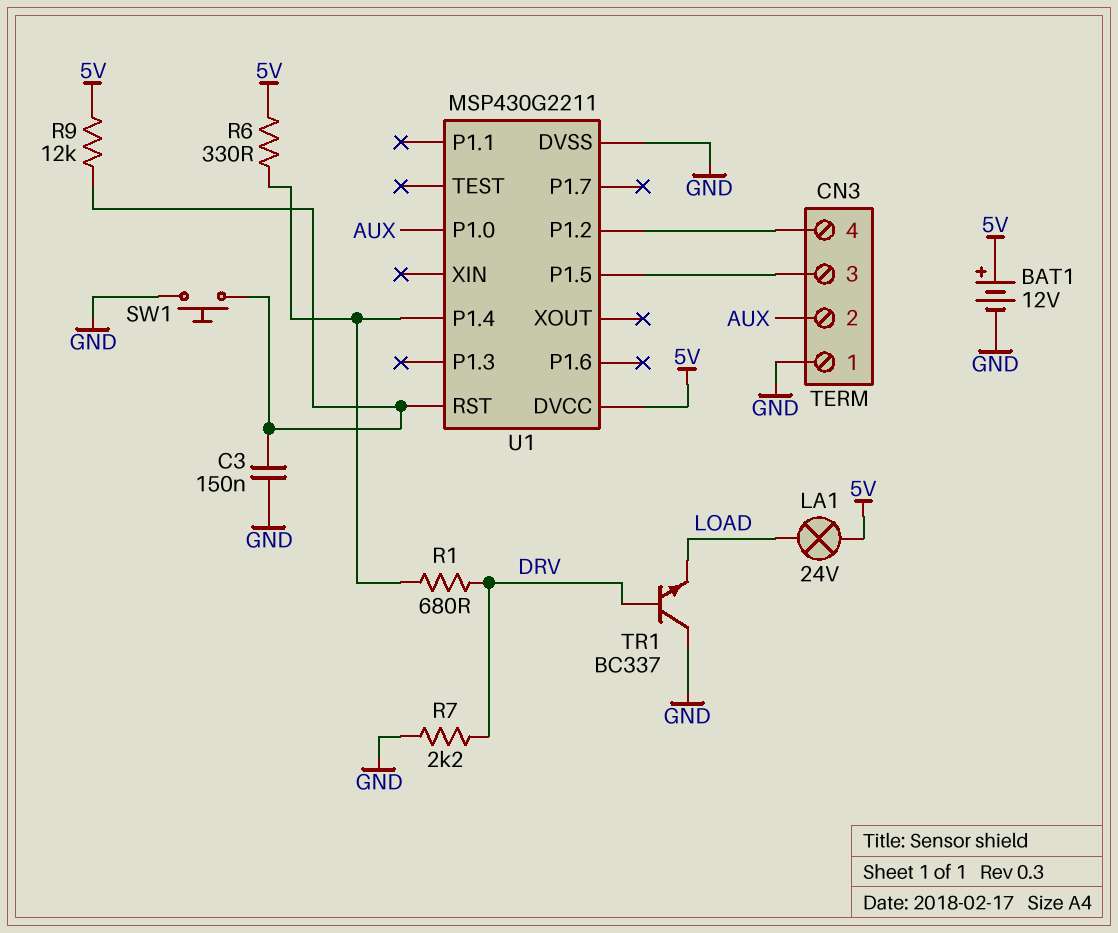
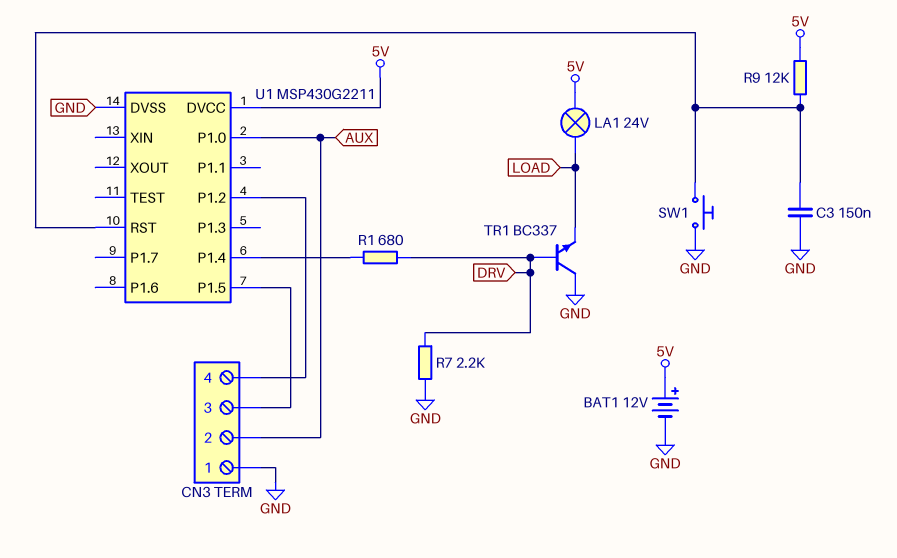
R6: 330 (5V, U1/P1.4) -> none

